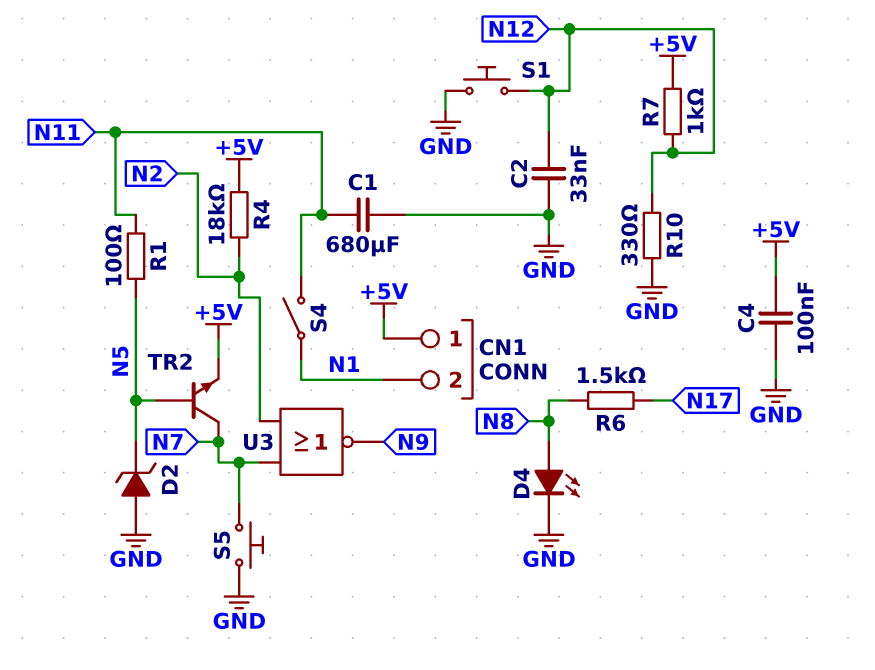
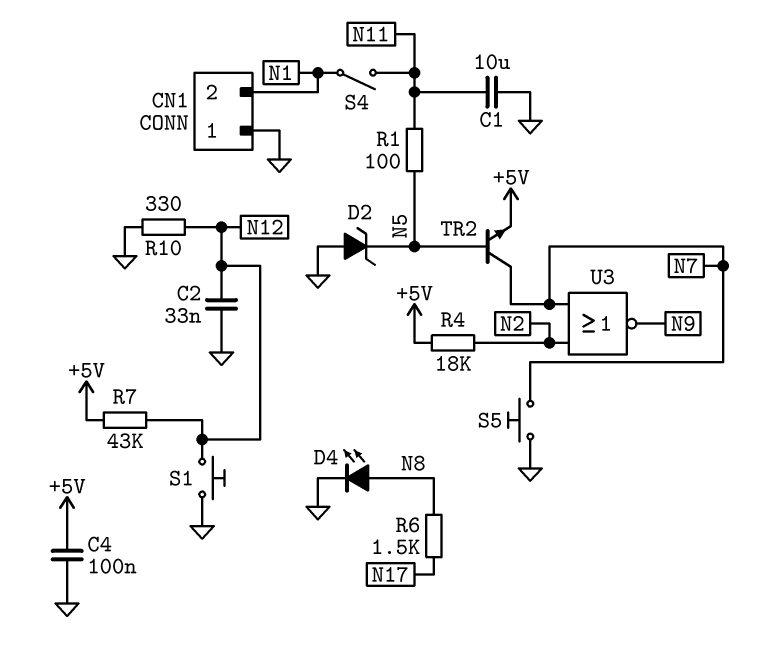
C1: 680uF (GND, N11) -> 10uF (GND, N11)
CN1 pin 1: +5V -> GND
R7: 1k (+5V, N12) -> 43k (+5V, N12)

